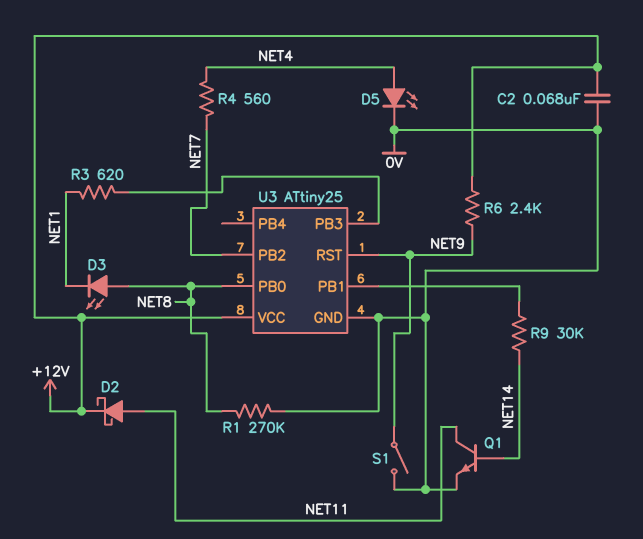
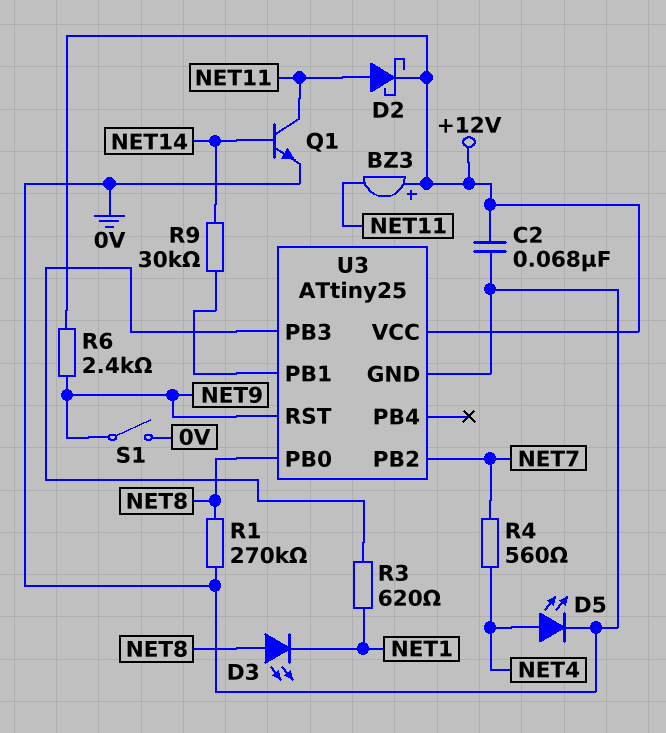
BZ3: none -> buzzer (plus +12V, minus NET11)

